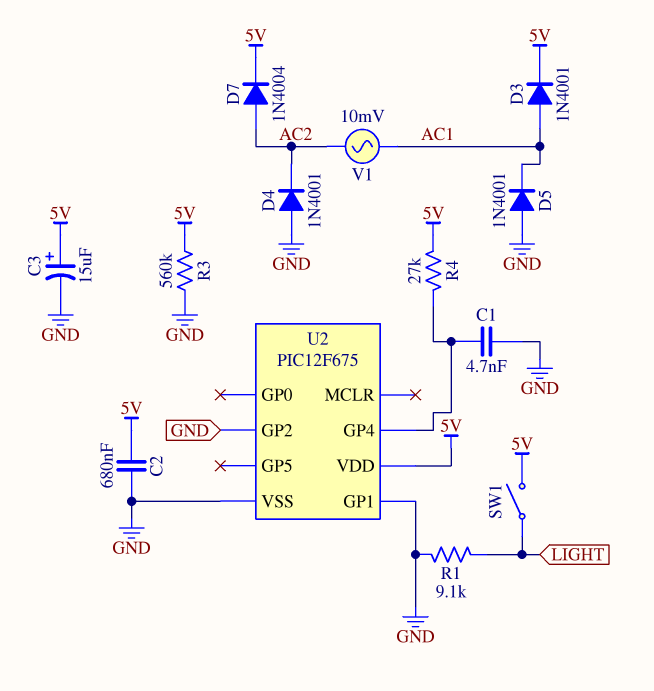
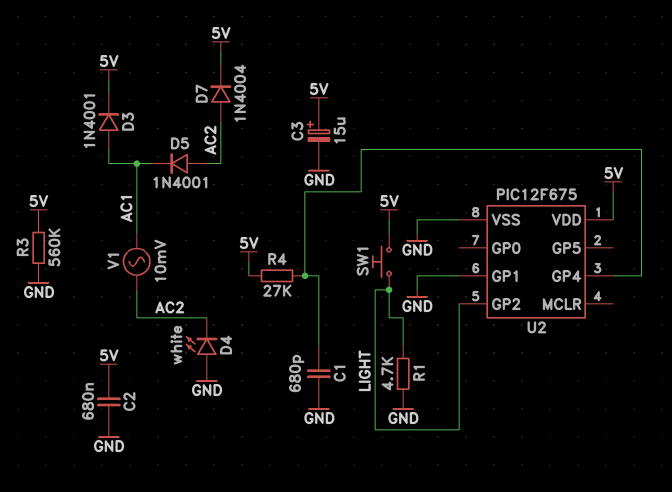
C1: 4.7nF (GND, U2/GP4) -> 680pF (GND, U2/GP4)
D4: diode 1N4001 (A GND, K AC2) -> LED white (A GND, K AC2)
D5: diode 1N4001 (A GND, K AC1) -> diode 1N4001 (A AC2, K AC1)
R1: 9.1k (GND, LIGHT) -> 4.7k (GND, LIGHT)
SW1: switch (5V, LIGHT) -> button (5V, LIGHT)
U2 pin GP2: GND -> LIGHT

